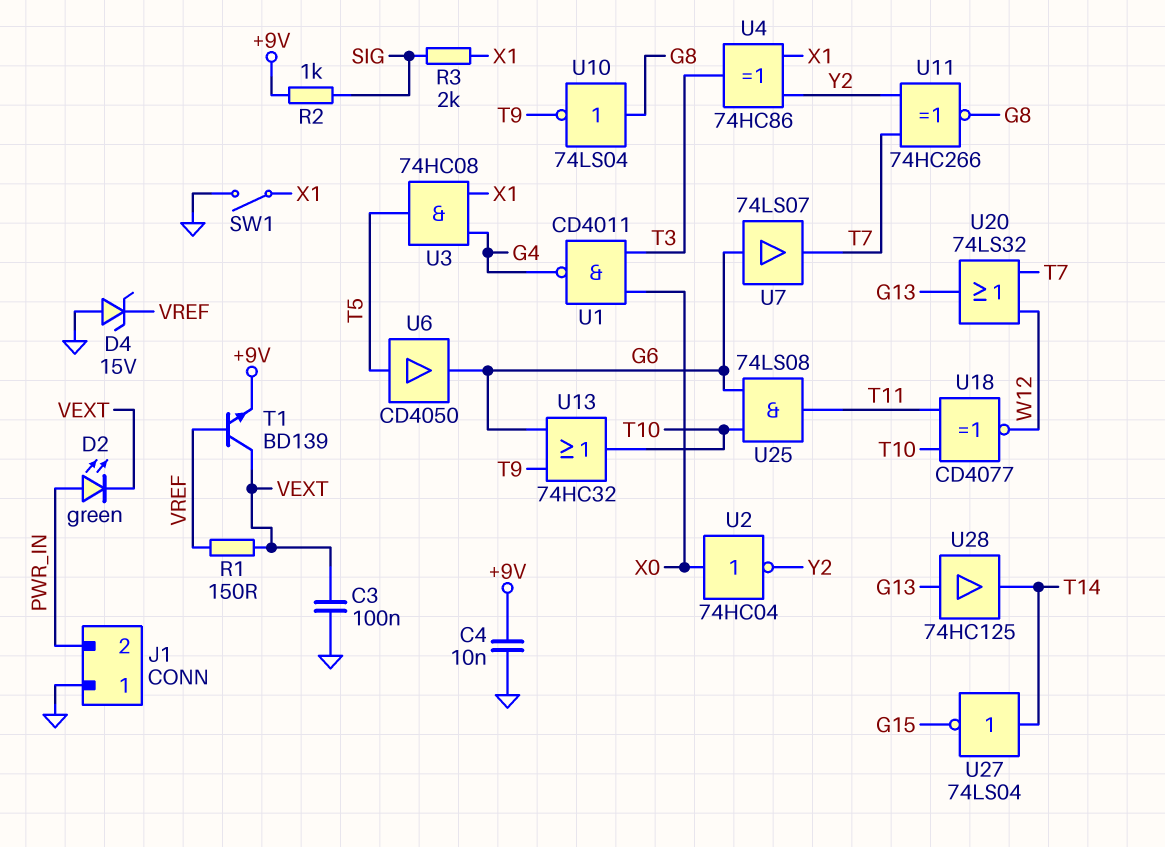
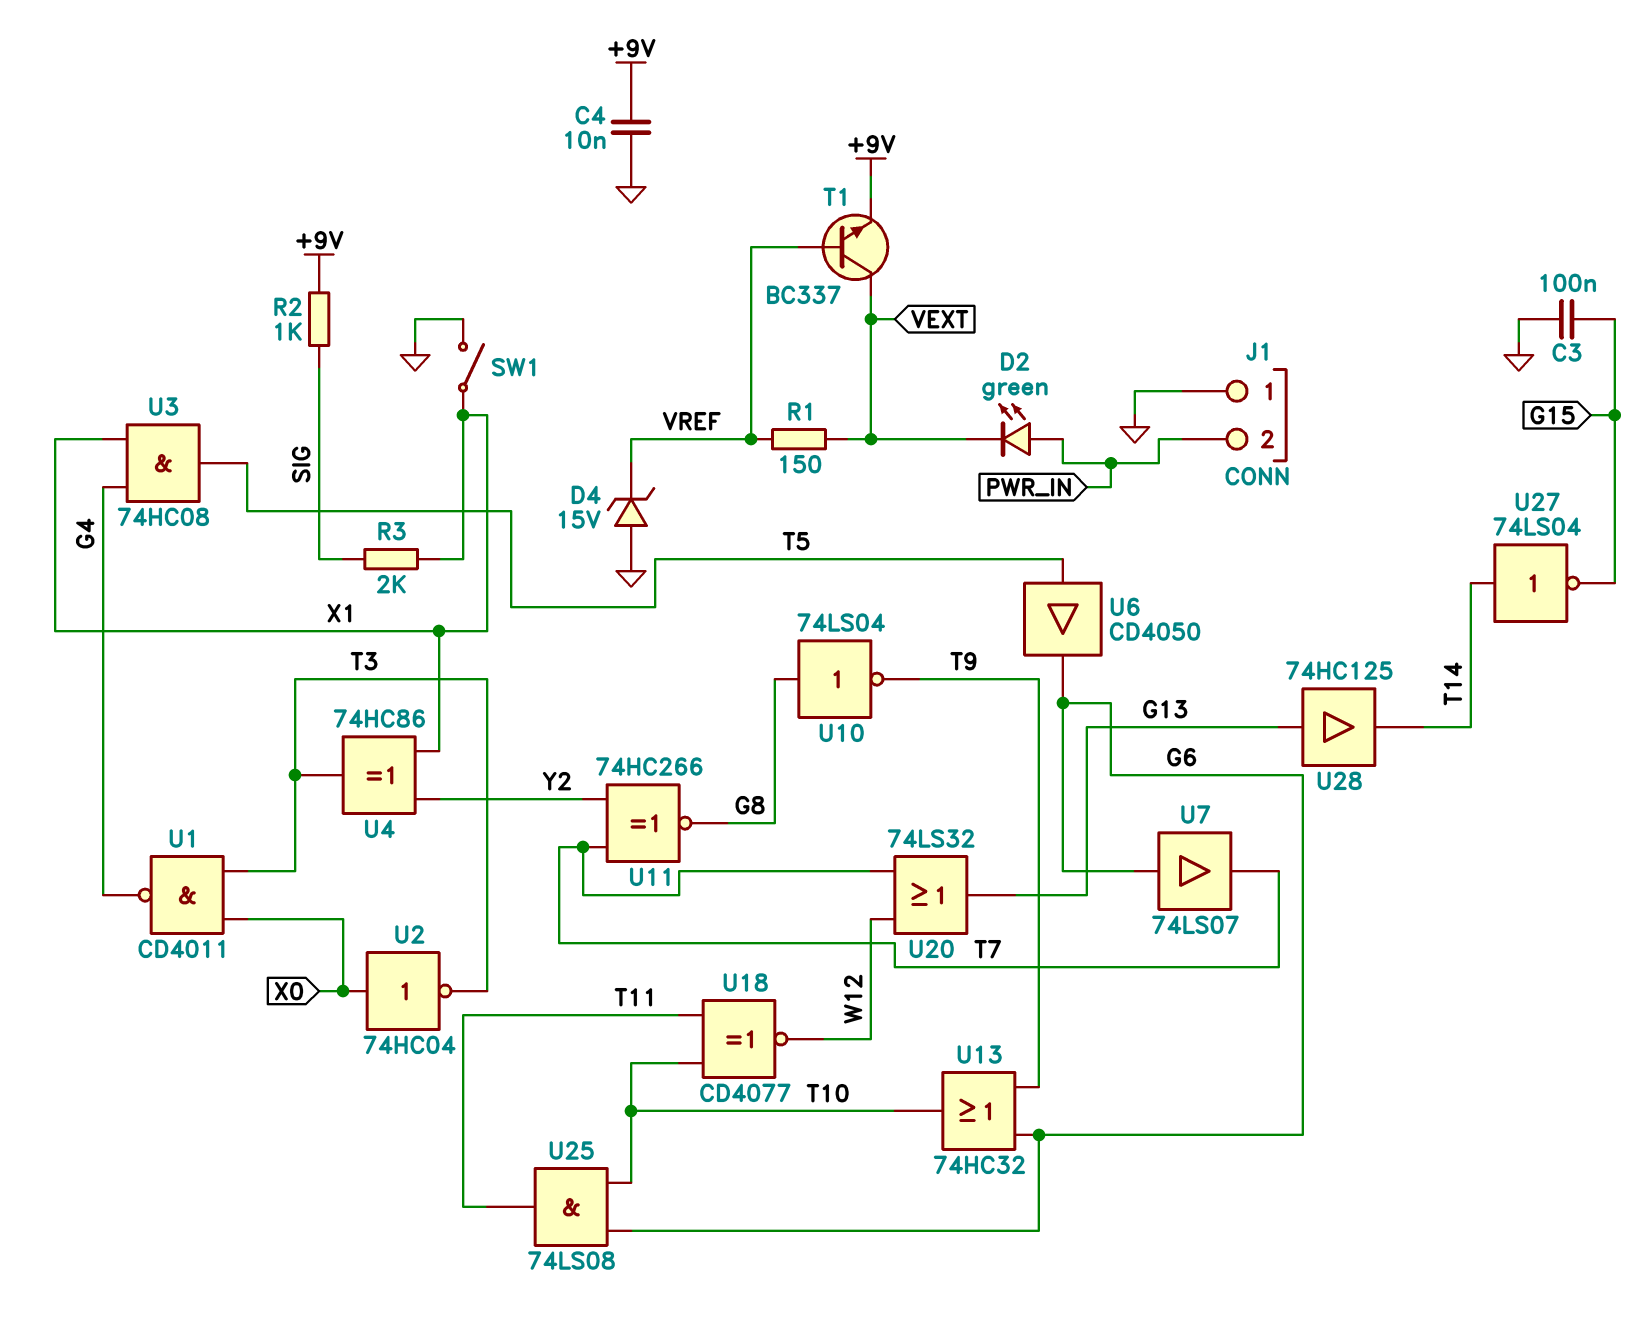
C3: 100nF (GND, VEXT) -> 100nF (G15, GND)
T1: NPN BD139 (B VREF, C VEXT, E +9V) -> NPN BC337 (B VREF, C VEXT, E +9V)
U2: NOT 74HC04 (in X0, out Y2) -> NOT 74HC04 (in X0, out T3)

